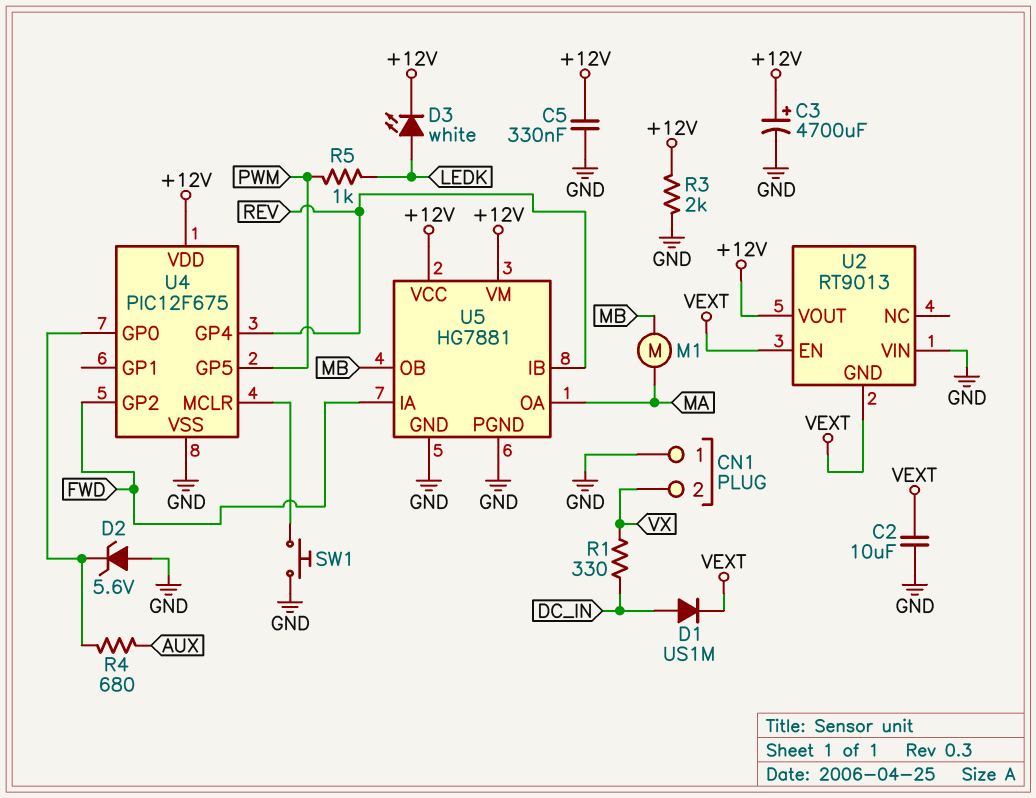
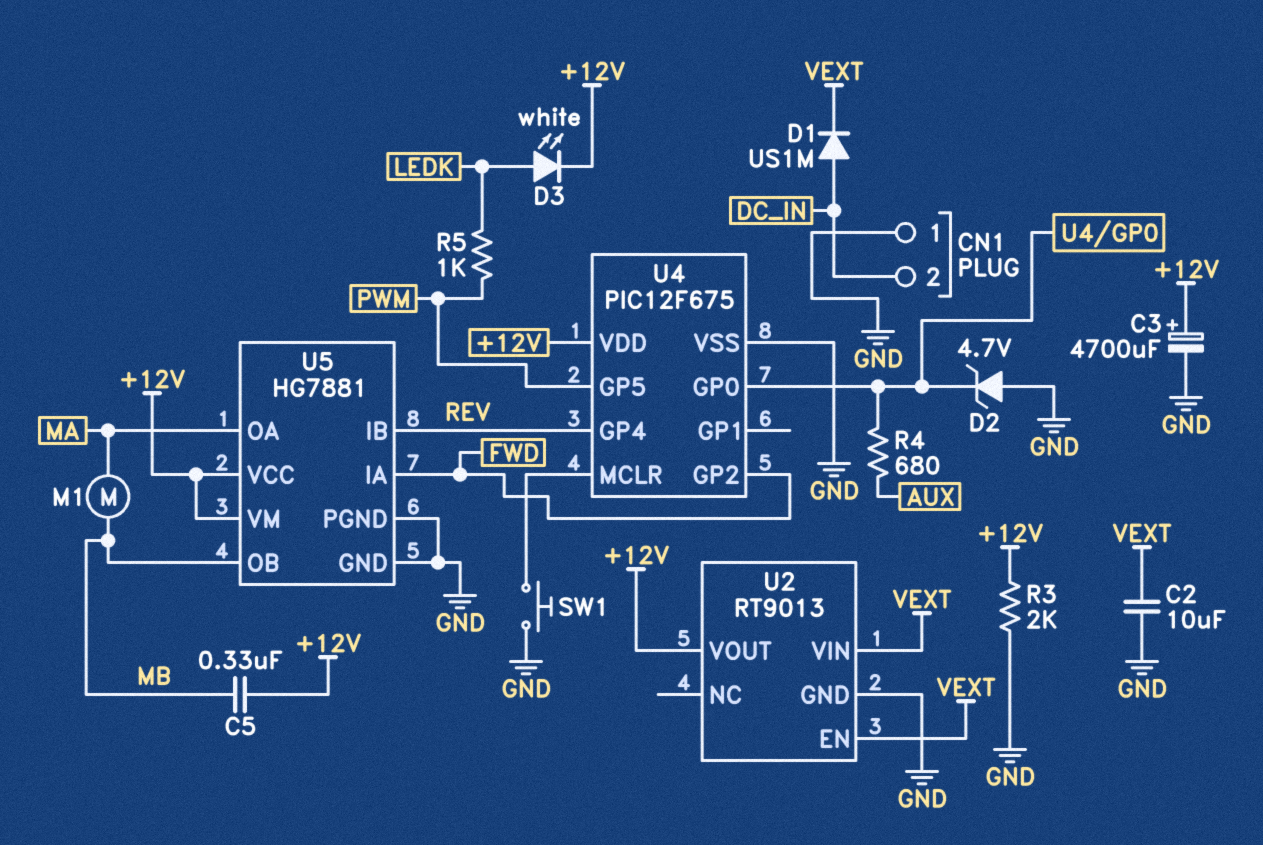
C5: 330nF (+12V, GND) -> 330nF (+12V, MB)
CN1 pin 2: VX -> DC_IN
D2: zener 5.6V (A GND, K U4/GP0) -> zener 4.7V (A GND, K U4/GP0)
R1: 330 (DC_IN, VX) -> none
U2 pin GND: VEXT -> GND
U2 pin VIN: GND -> VEXT

